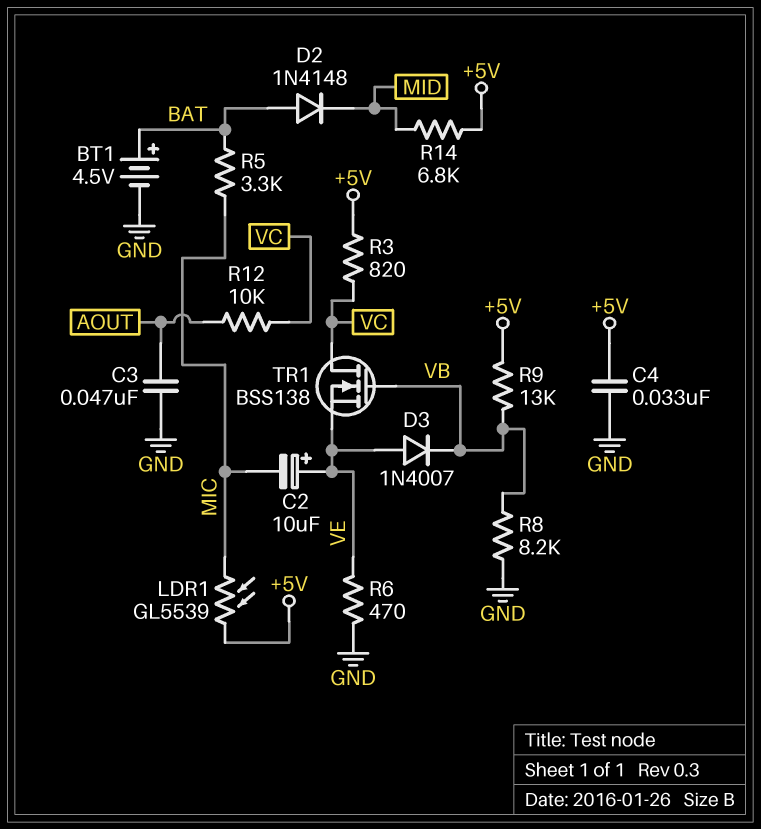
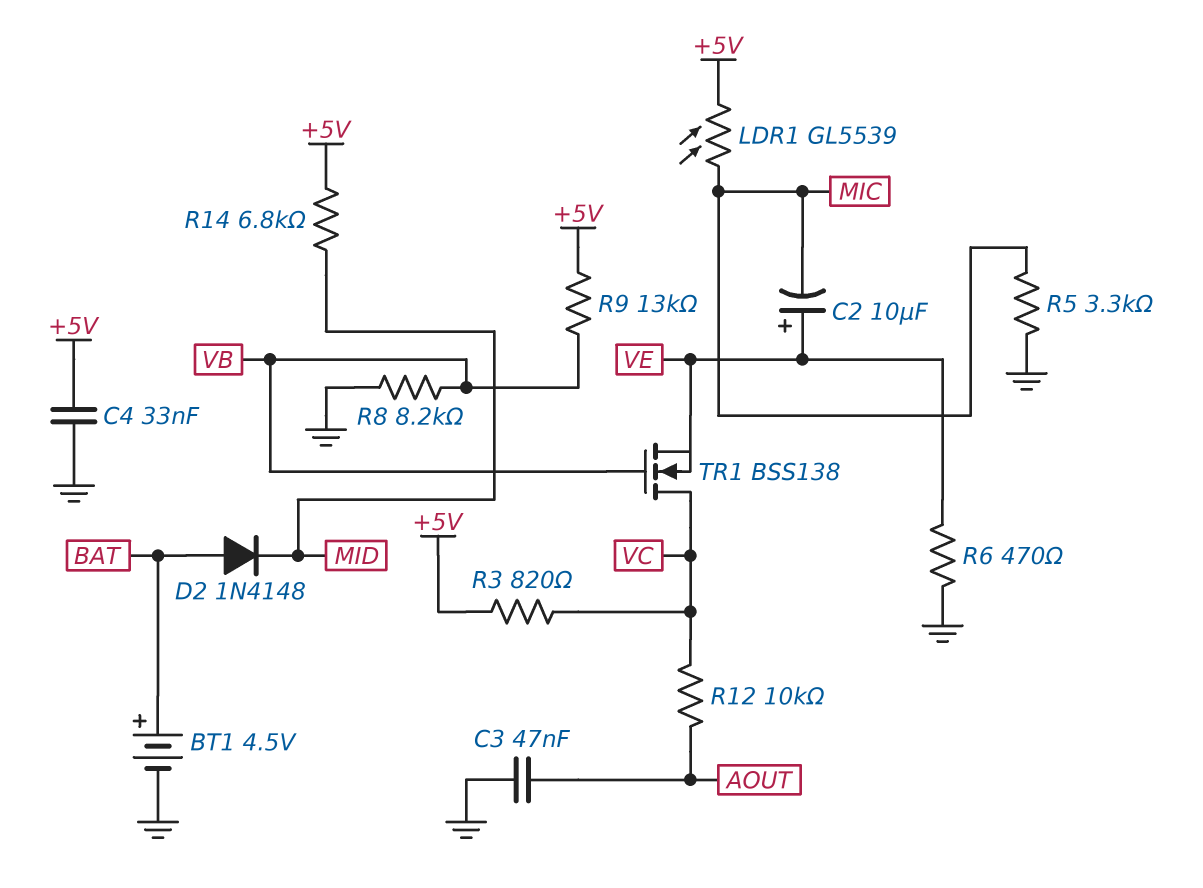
D3: diode 1N4007 (A VE, K VB) -> none
R5: 3.3k (BAT, MIC) -> 3.3k (GND, MIC)

